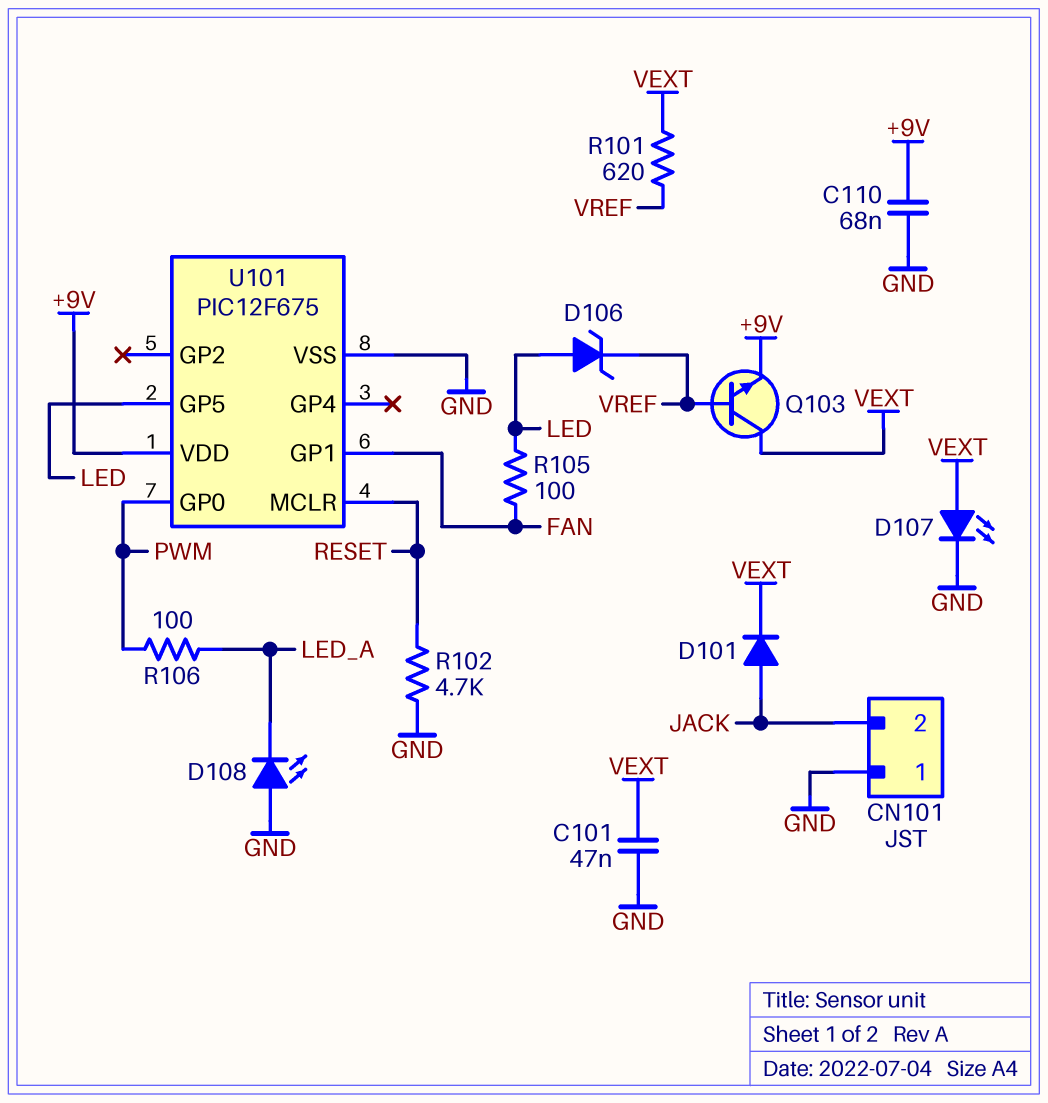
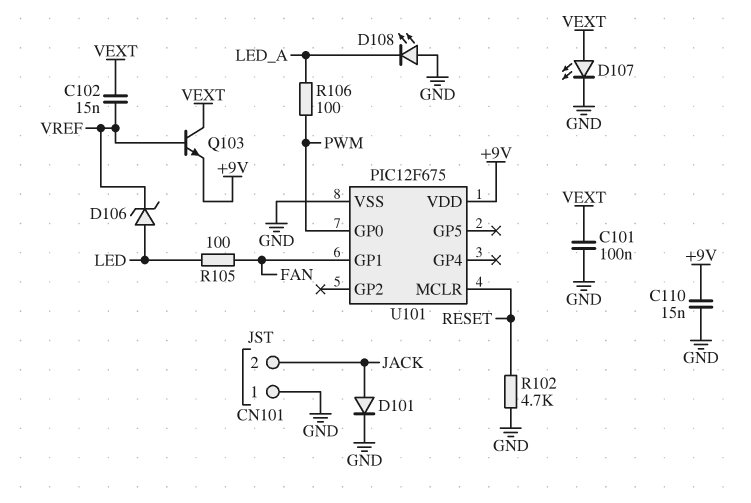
C101: 47nF (GND, VEXT) -> 100nF (GND, VEXT)
C102: none -> 15nF (VEXT, VREF)
C110: 68nF (+9V, GND) -> 15nF (+9V, GND)
D101: diode (A JACK, K VEXT) -> diode (A JACK, K GND)
R101: 620 (VEXT, VREF) -> none
U101 pin GP5: LED -> none

